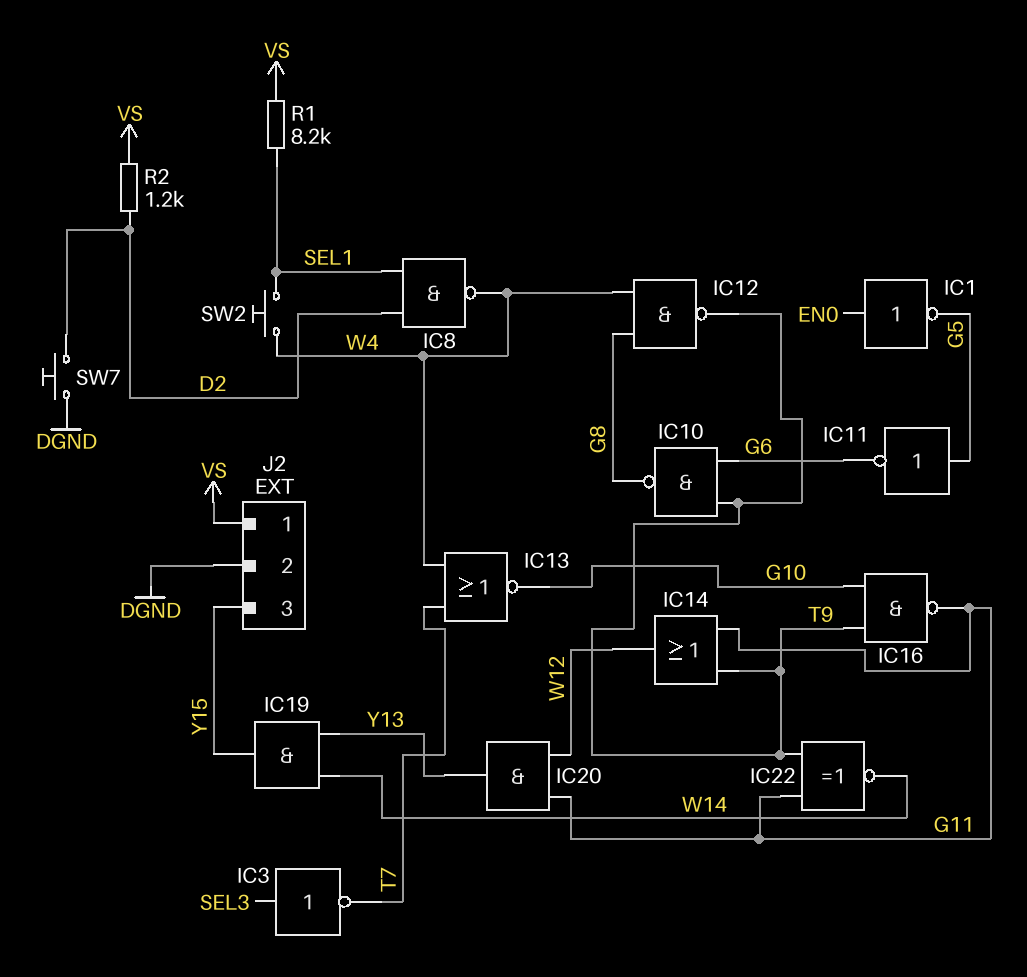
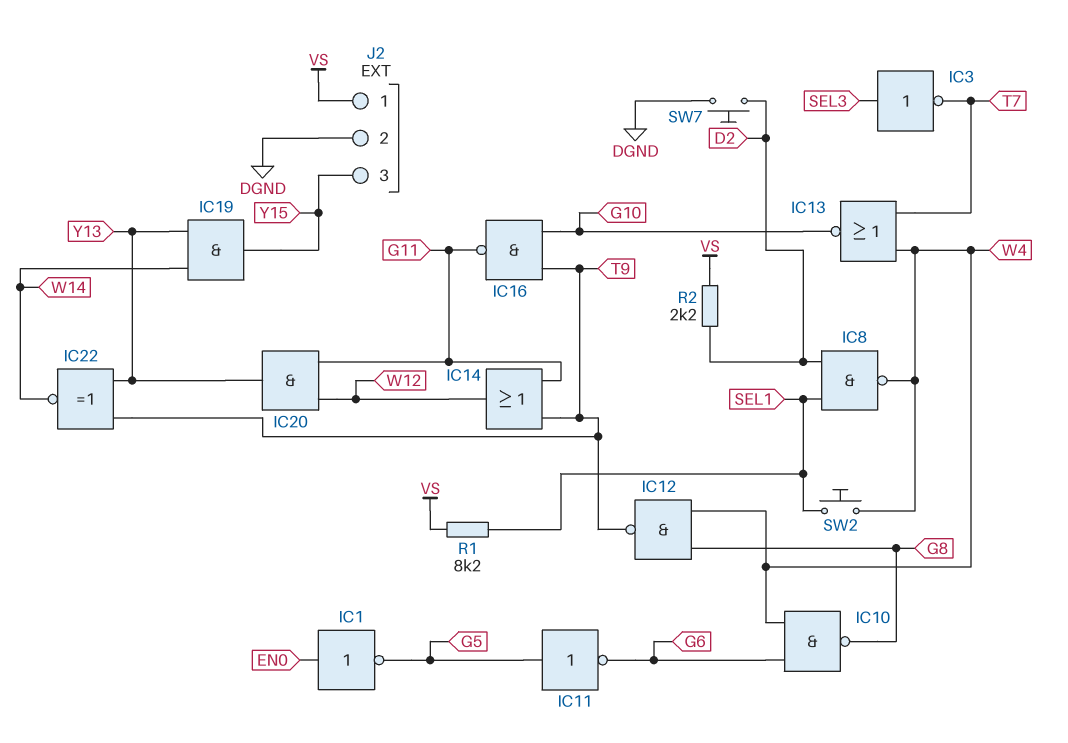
IC10: NAND (in G6, in T9, out G8) -> NAND (in G6, in W4, out G8)
IC22: XNOR (in G11, in T9, out W14) -> XNOR (in T9, in Y13, out W14)
R2: 1.2k (D2, VS) -> 2.2k (D2, VS)

